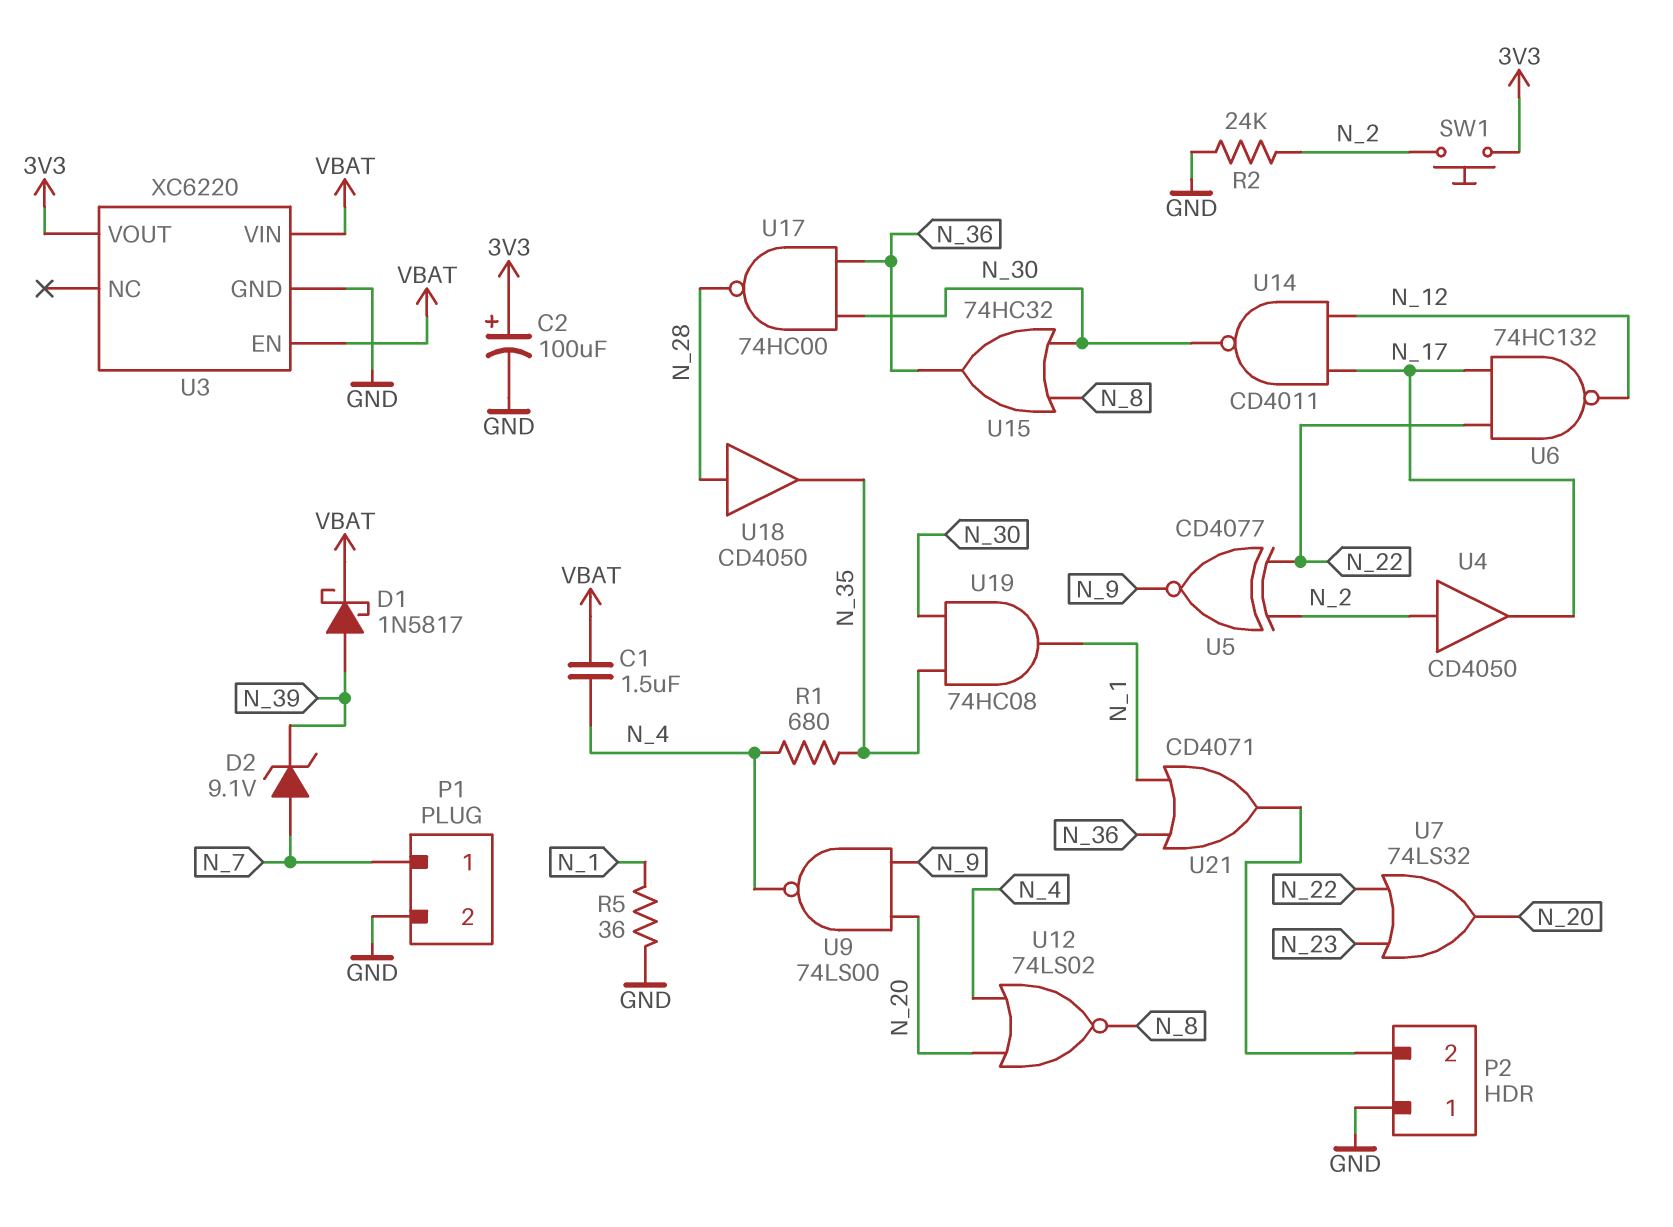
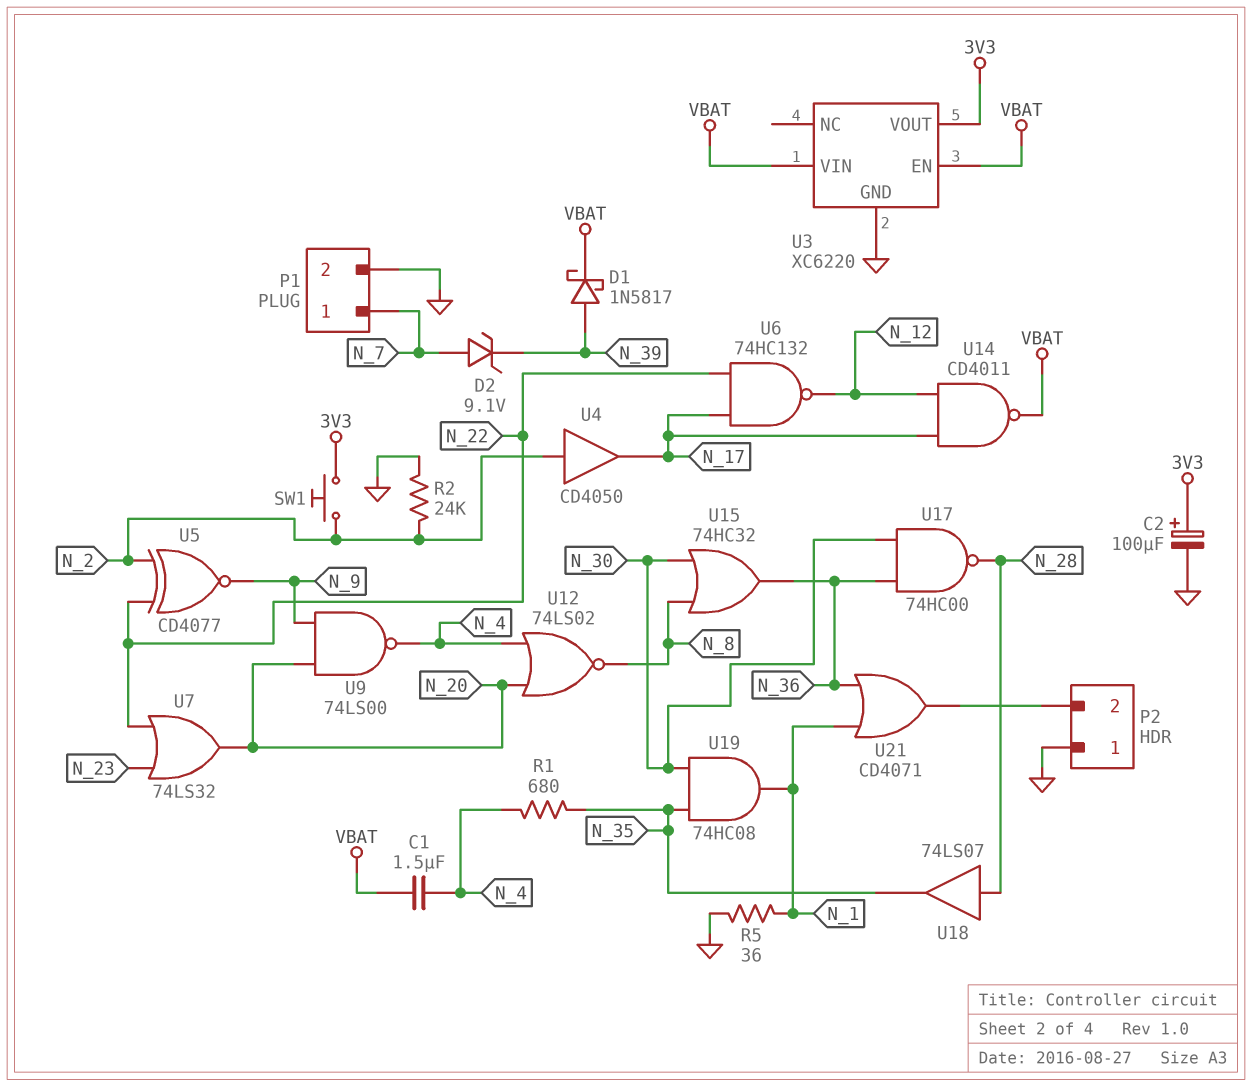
U14: NAND CD4011 (in N_12, in N_17, out N_30) -> NAND CD4011 (in N_12, in N_17, out VBAT)
U18: buffer CD4050 (in N_28, out N_35) -> buffer 74LS07 (in N_28, out N_35)

